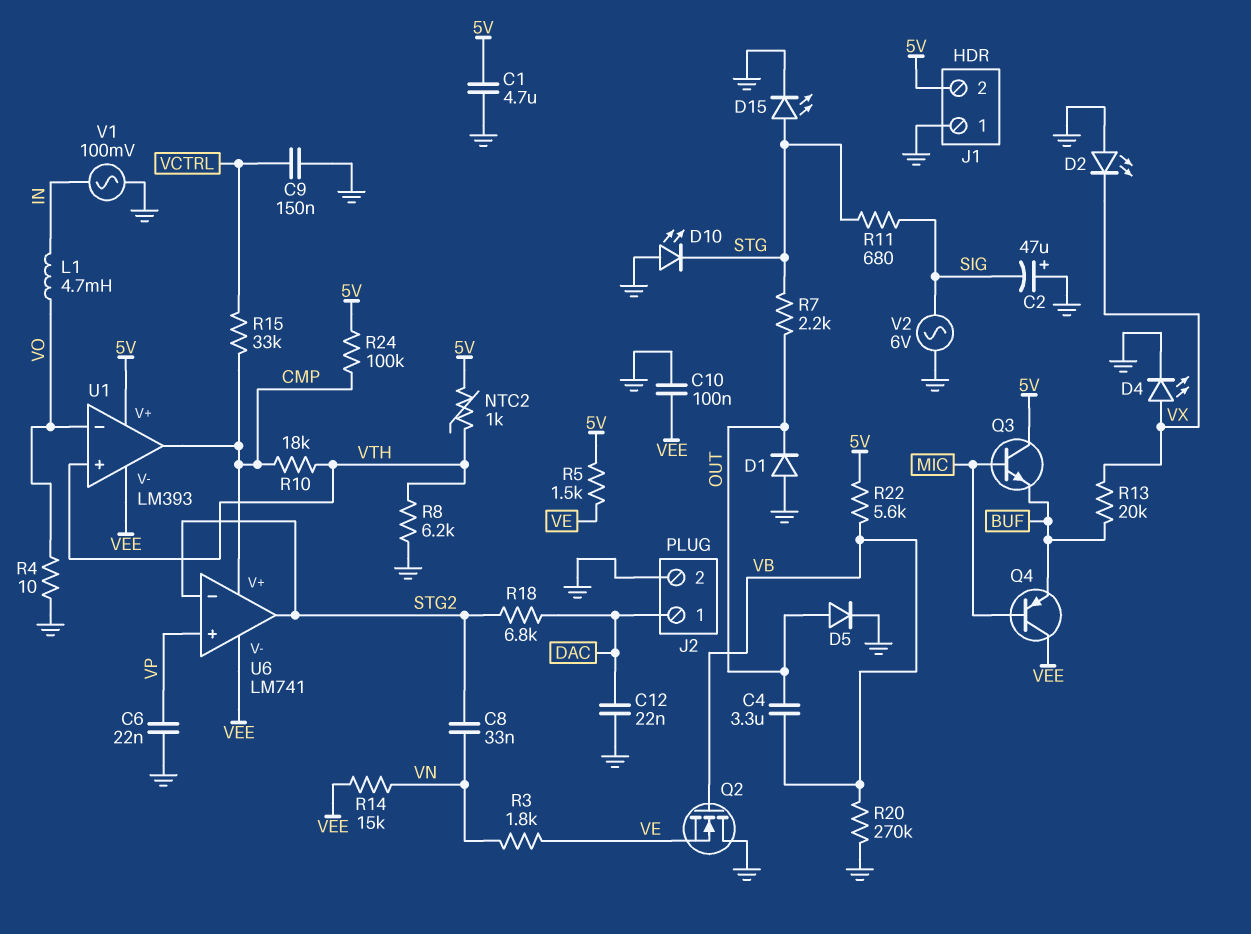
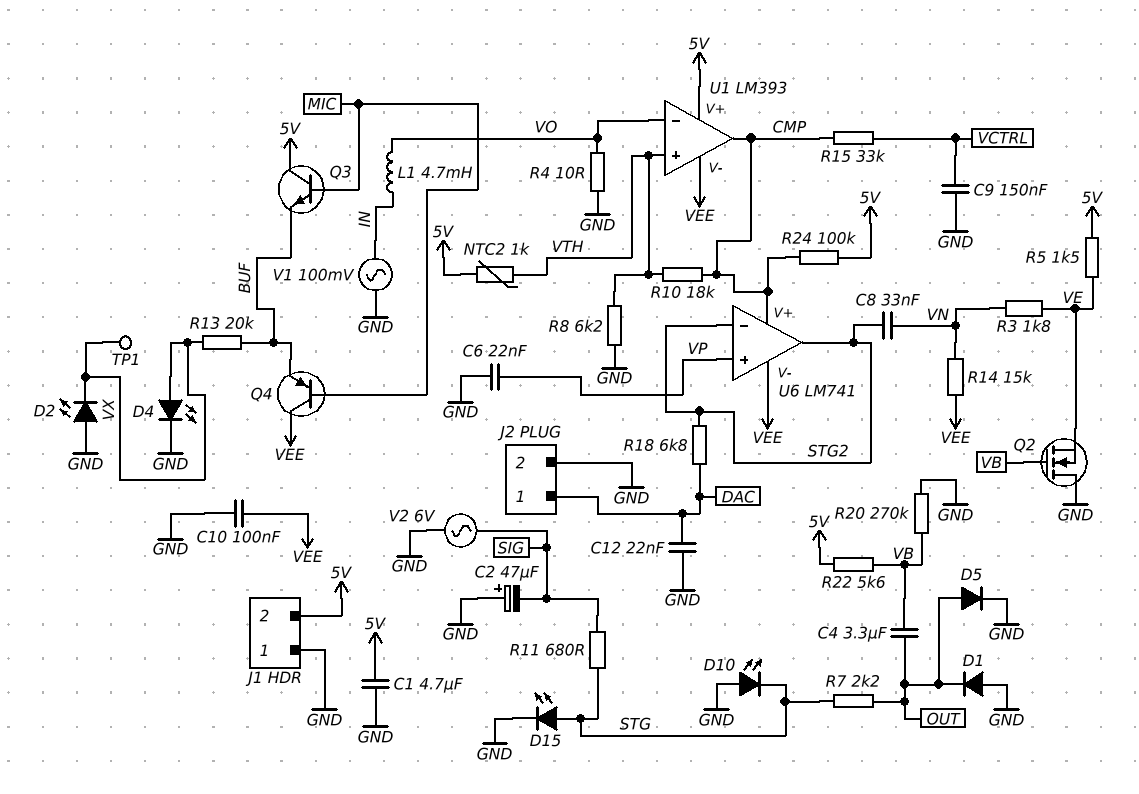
TP1: none -> test point (VX)

